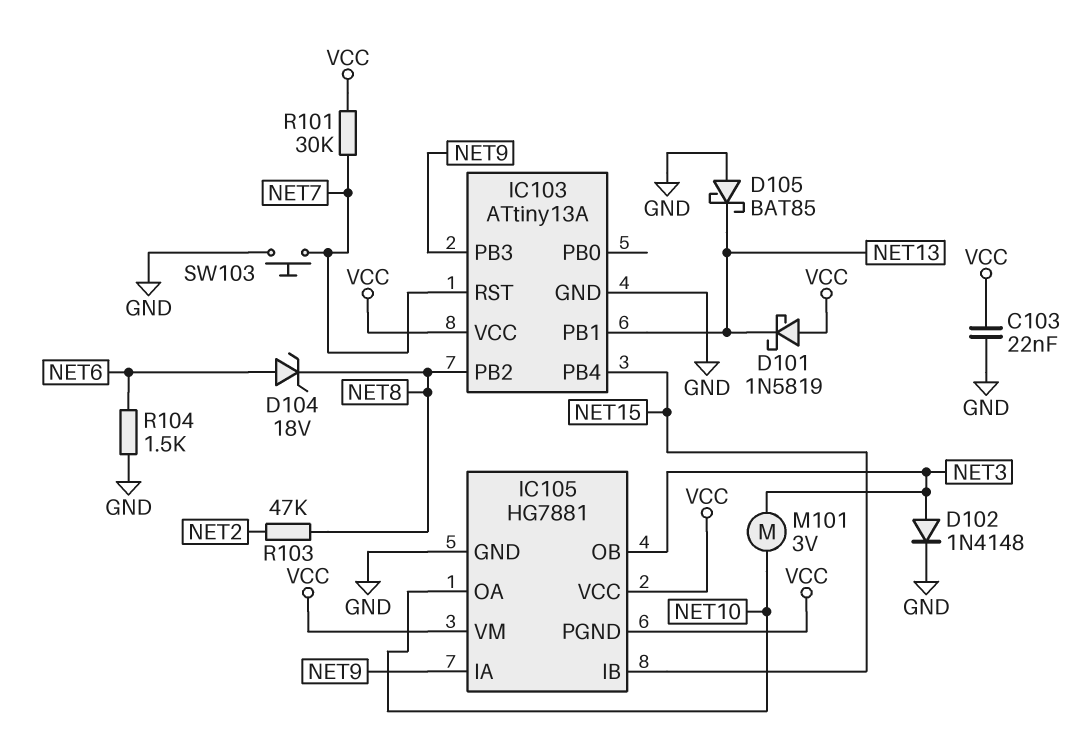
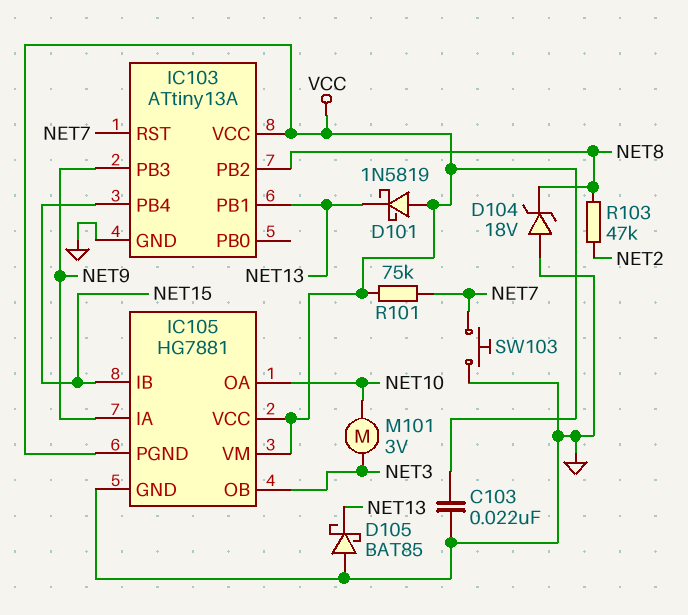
D102: diode 1N4148 (A NET3, K GND) -> none
D104: zener 18V (A NET6, K NET8) -> zener 18V (A GND, K NET8)
R101: 30k (NET7, VCC) -> 75k (NET7, VCC)
R104: 1.5k (GND, NET6) -> none

